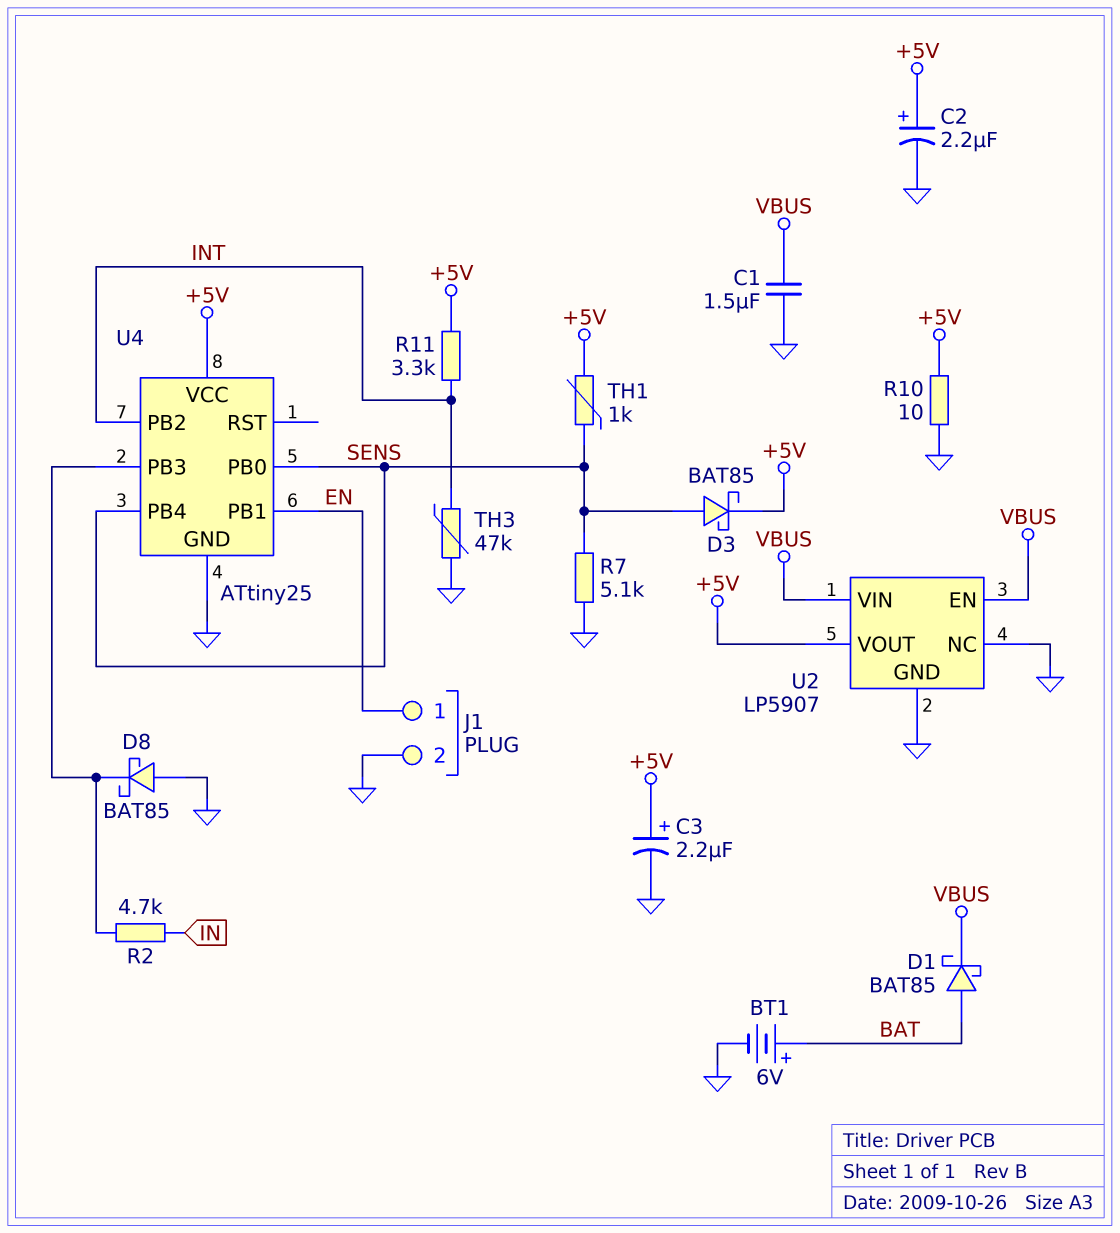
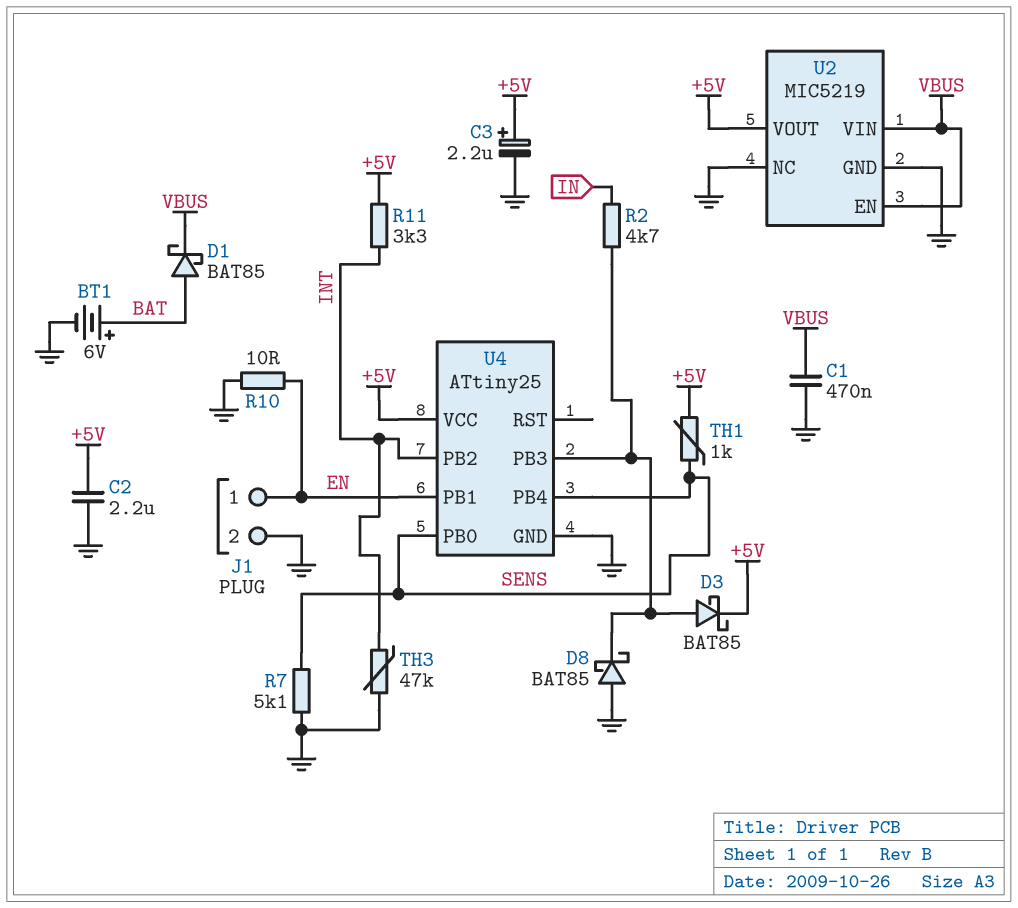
C1: 1.5uF (GND, VBUS) -> 470nF (GND, VBUS)
C2: 2.2uF (plus +5V, minus GND) -> 2.2uF (+5V, GND)
D3: schottky BAT85 (A SENS, K +5V) -> schottky BAT85 (A U4/PB3, K +5V)
R10: 10 (+5V, GND) -> 10 (EN, GND)
U2: LP5907 -> MIC5219

